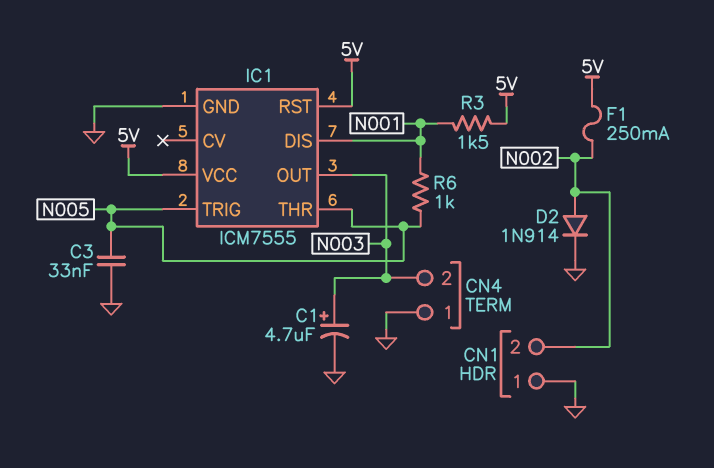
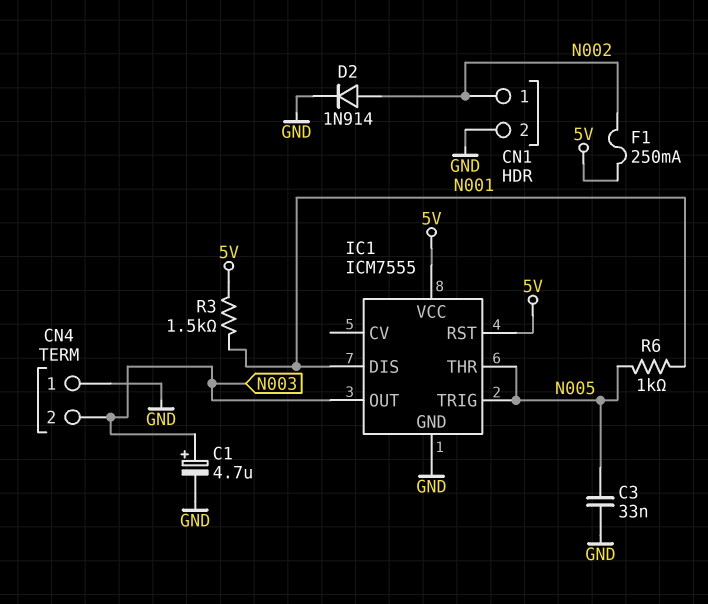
CN1 pin 1: GND -> N002
CN1 pin 2: N002 -> GND

